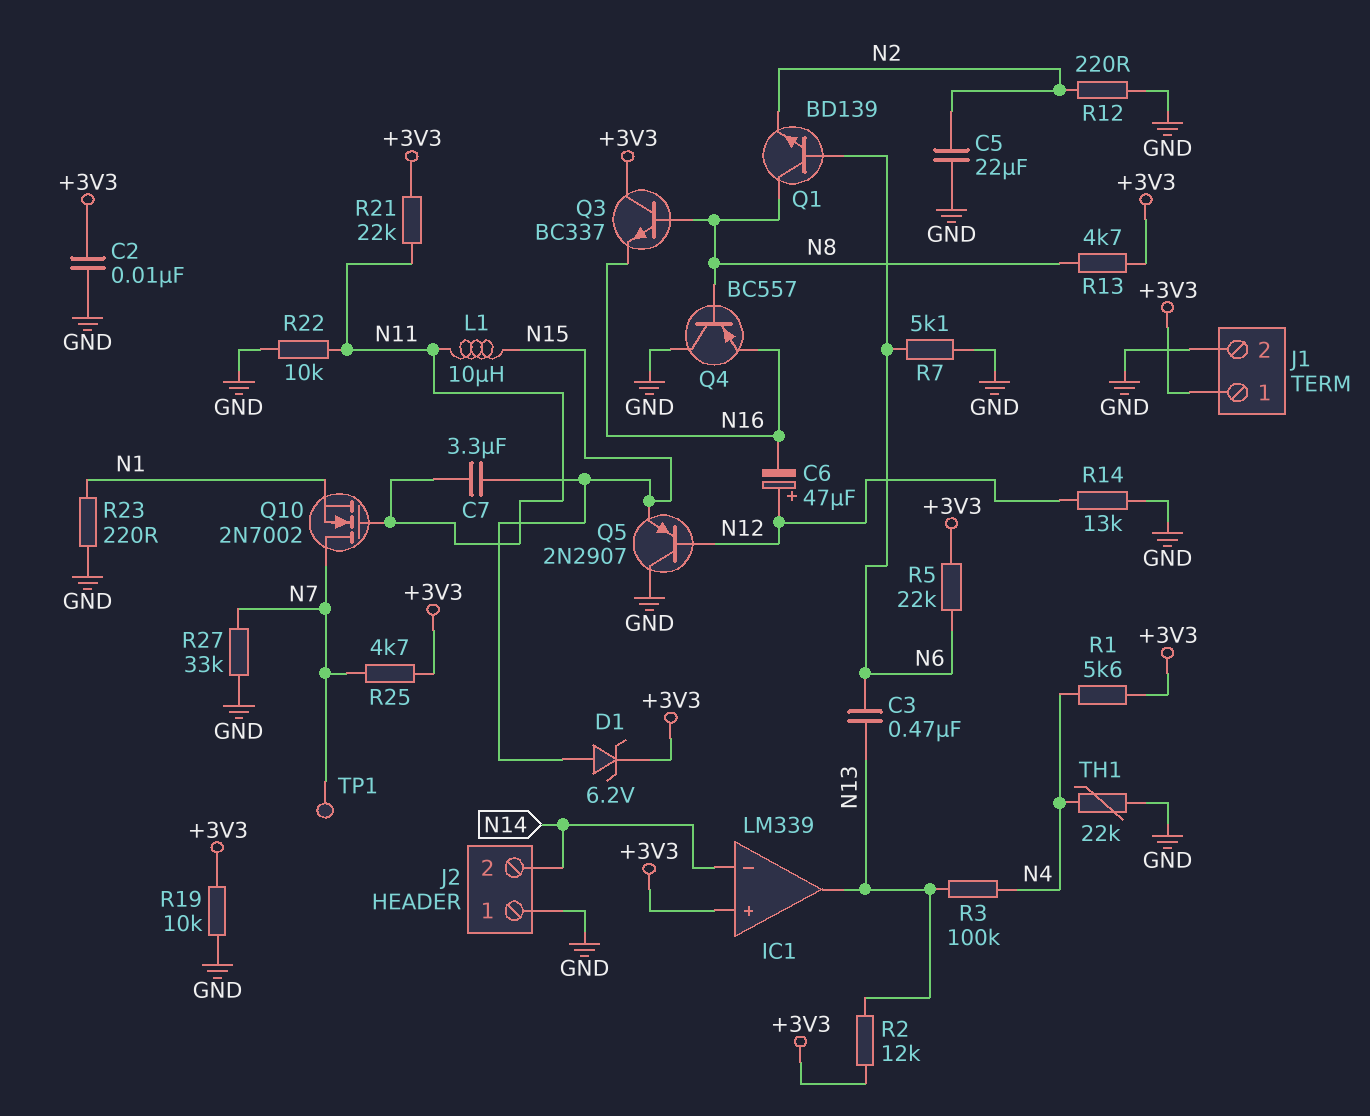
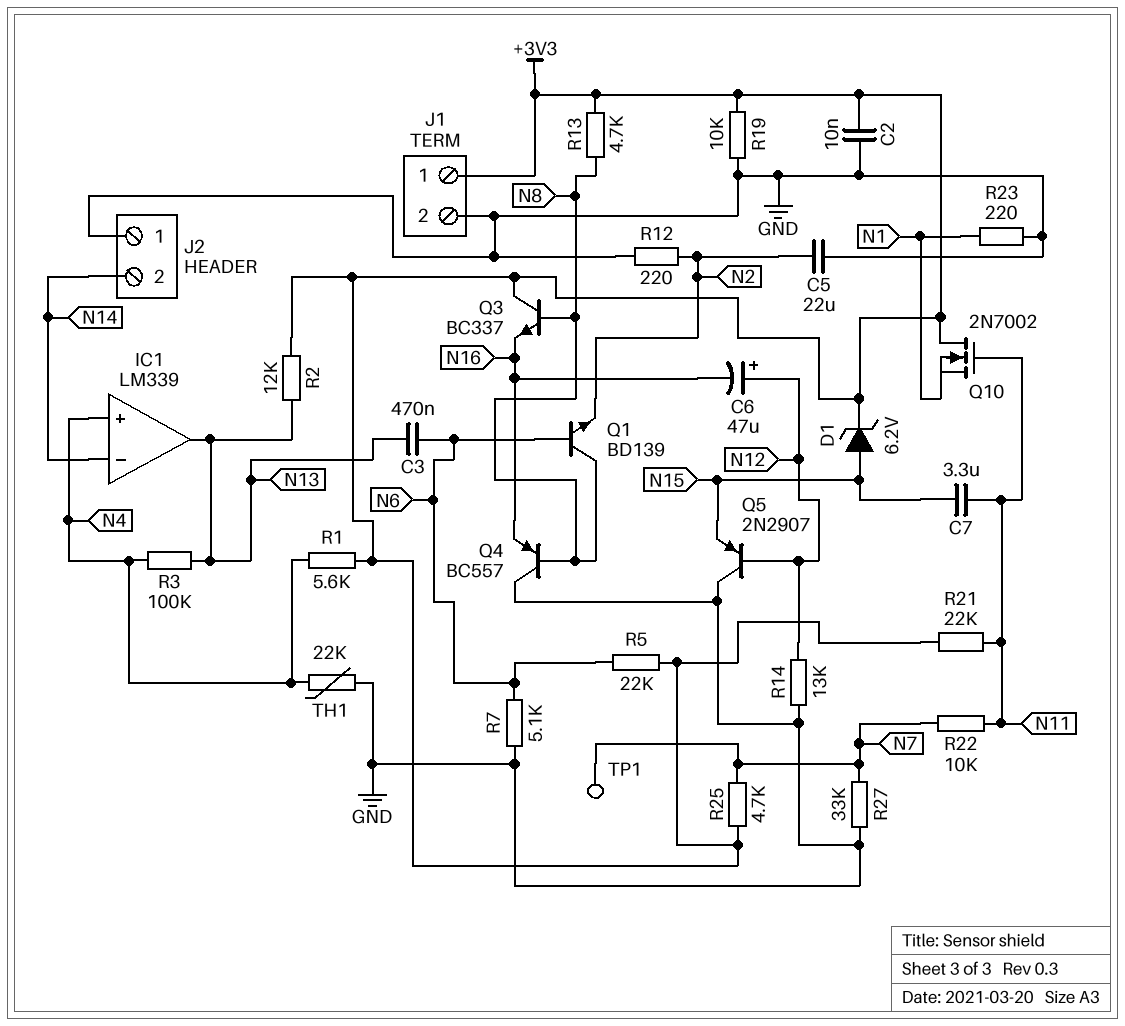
IC1 pin in+: +3V3 -> N4
L1: 10uH (N11, N15) -> none
Q10: NMOS 2N7002 (G N11, D N7, S N1) -> NMOS 2N7002 (G N11, D +3V3, S N1)
R22: 10k (GND, N11) -> 10k (N7, N11)

